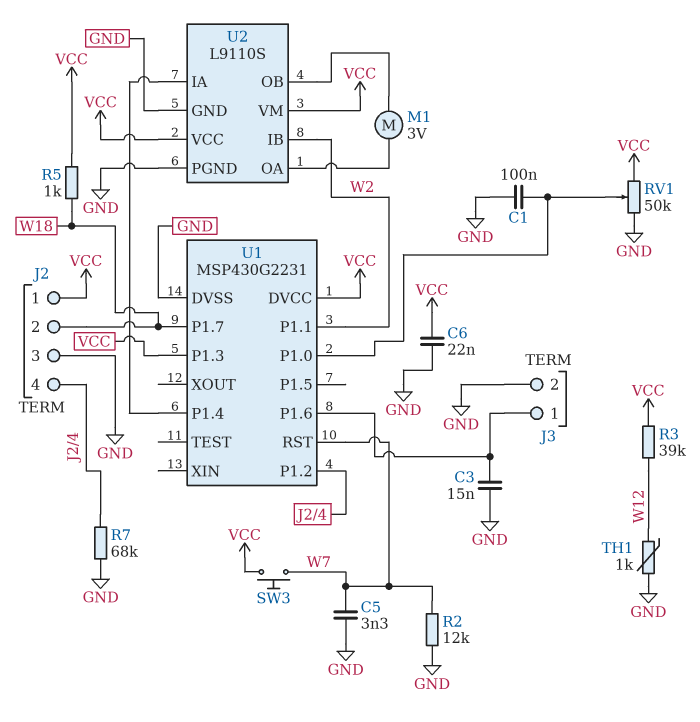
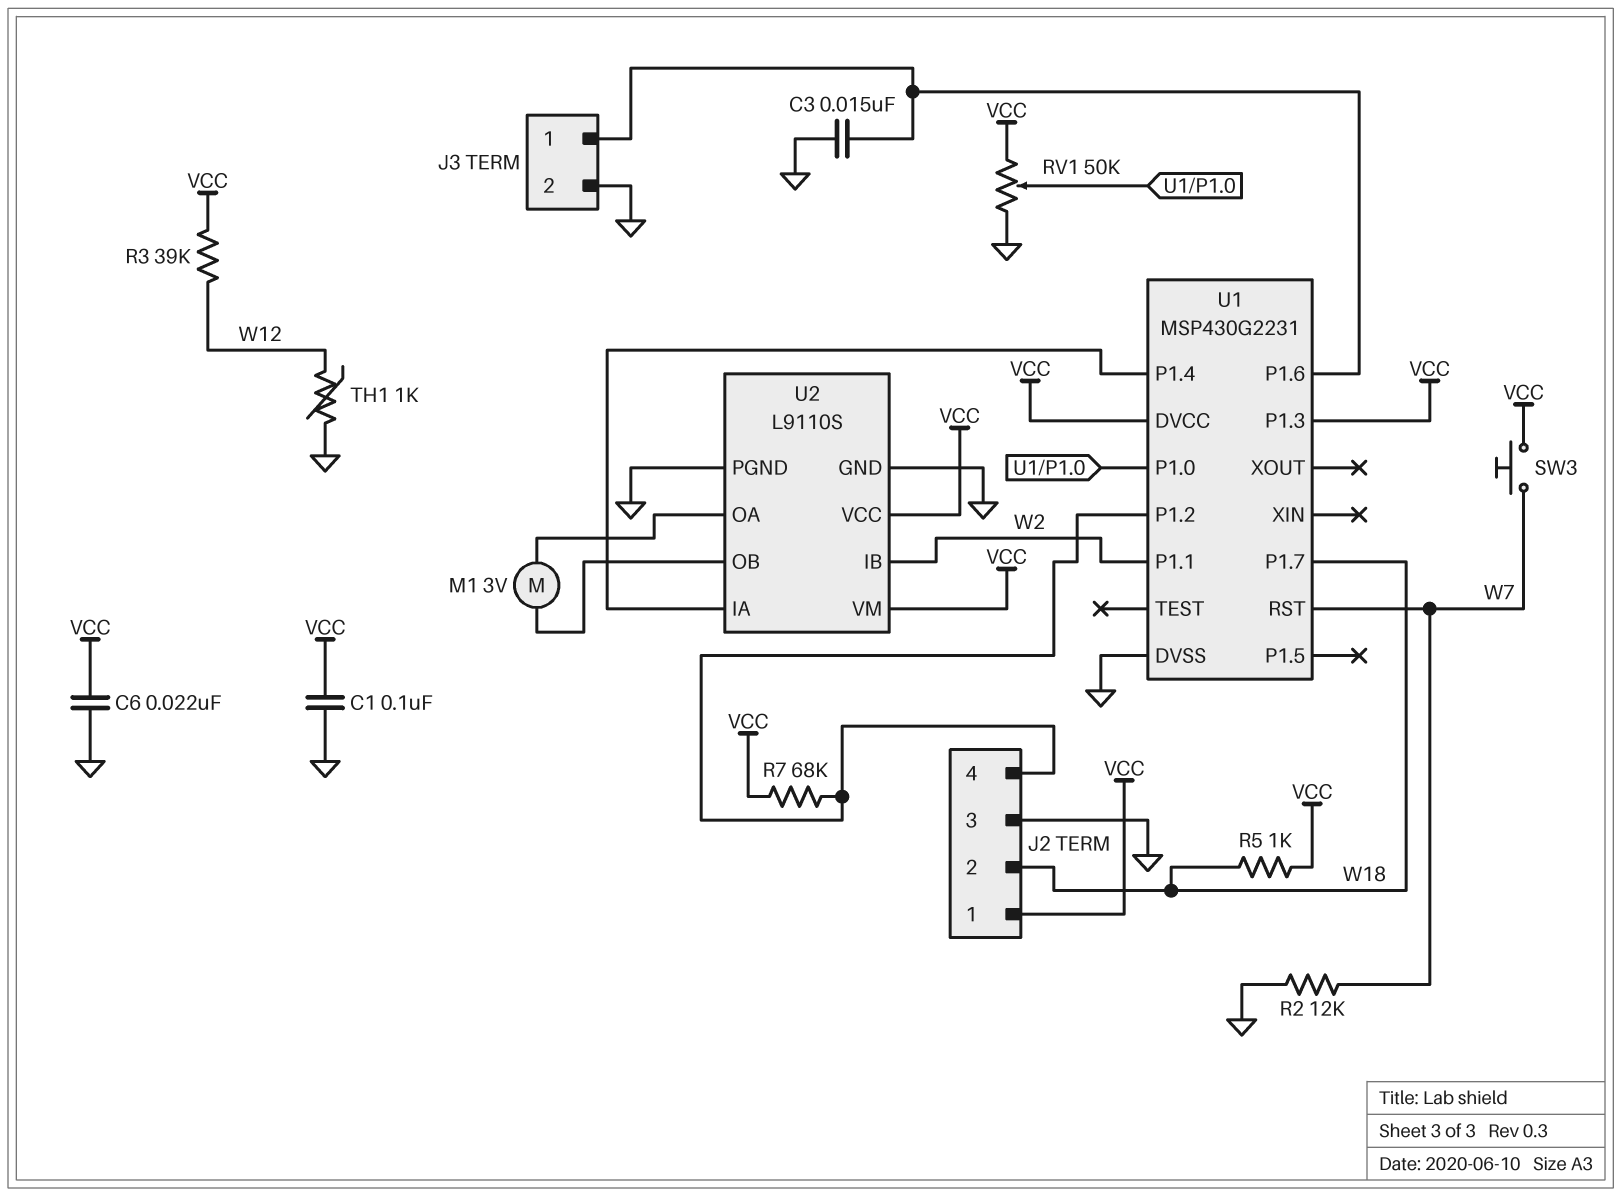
C1: 100nF (GND, U1/P1.0) -> 100nF (GND, VCC)
C5: 3.3nF (GND, W7) -> none
R7: 68k (GND, J2/4) -> 68k (J2/4, VCC)

